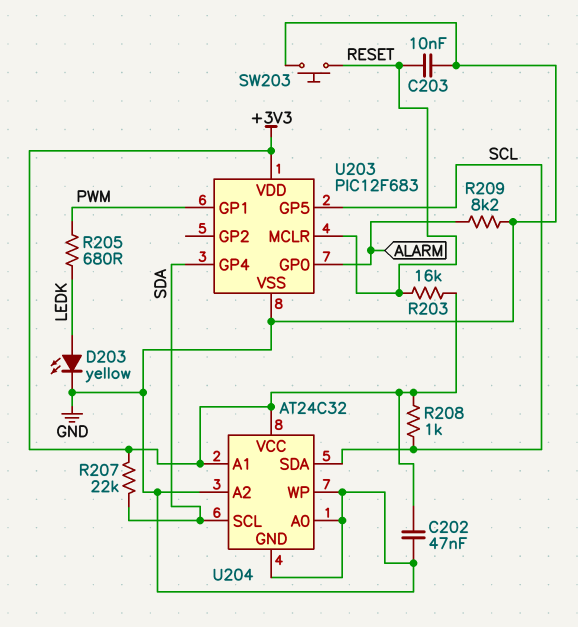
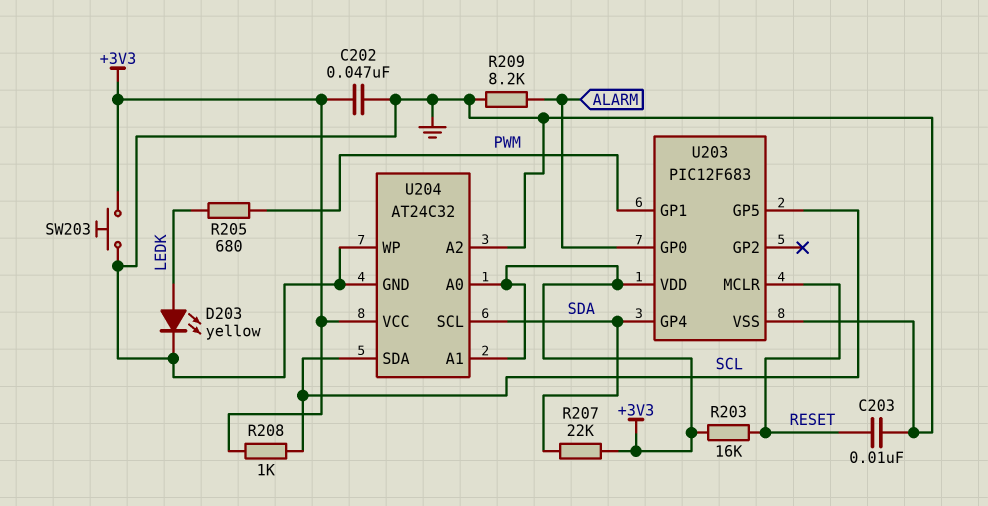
SW203: button (GND, RESET) -> button (+3V3, GND)
U204 pin A0: GND -> +3V3

